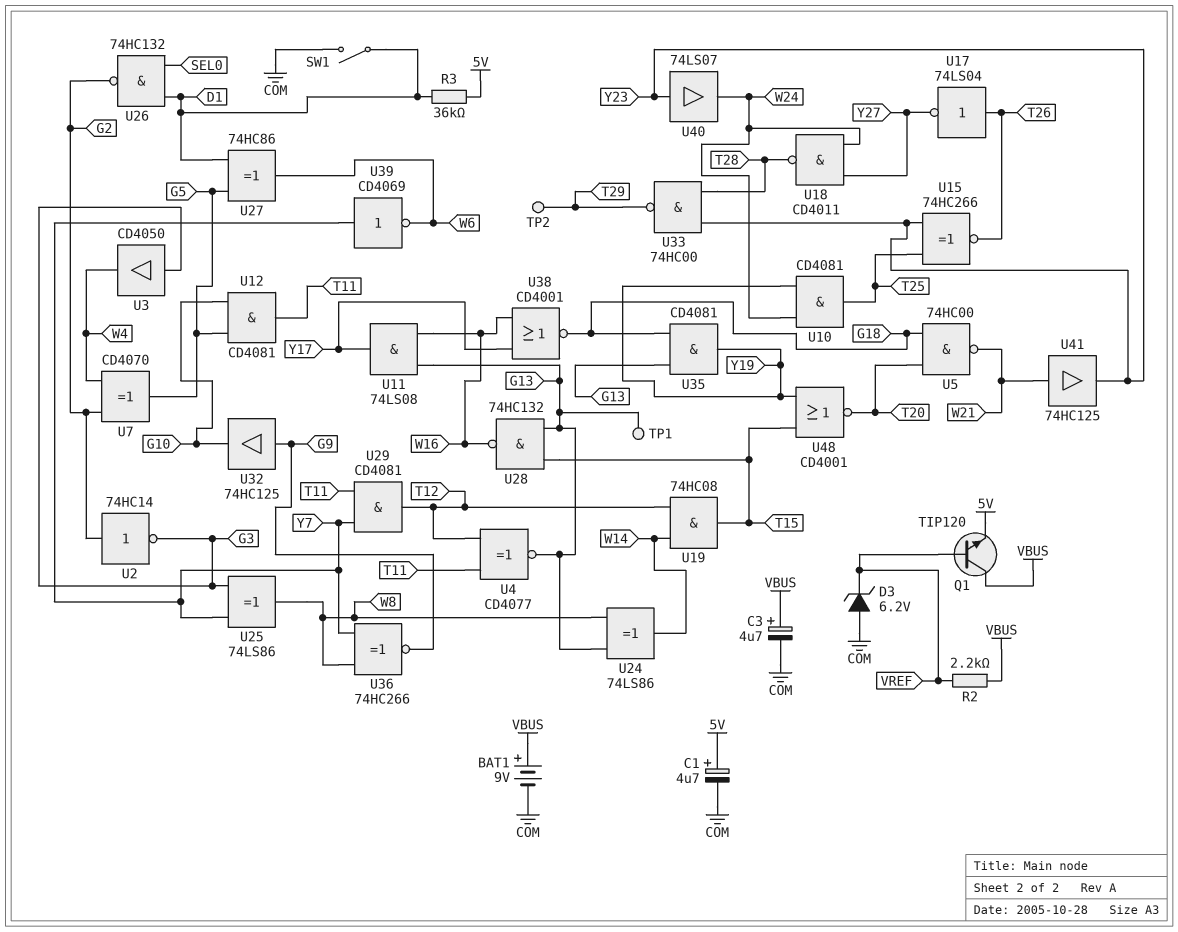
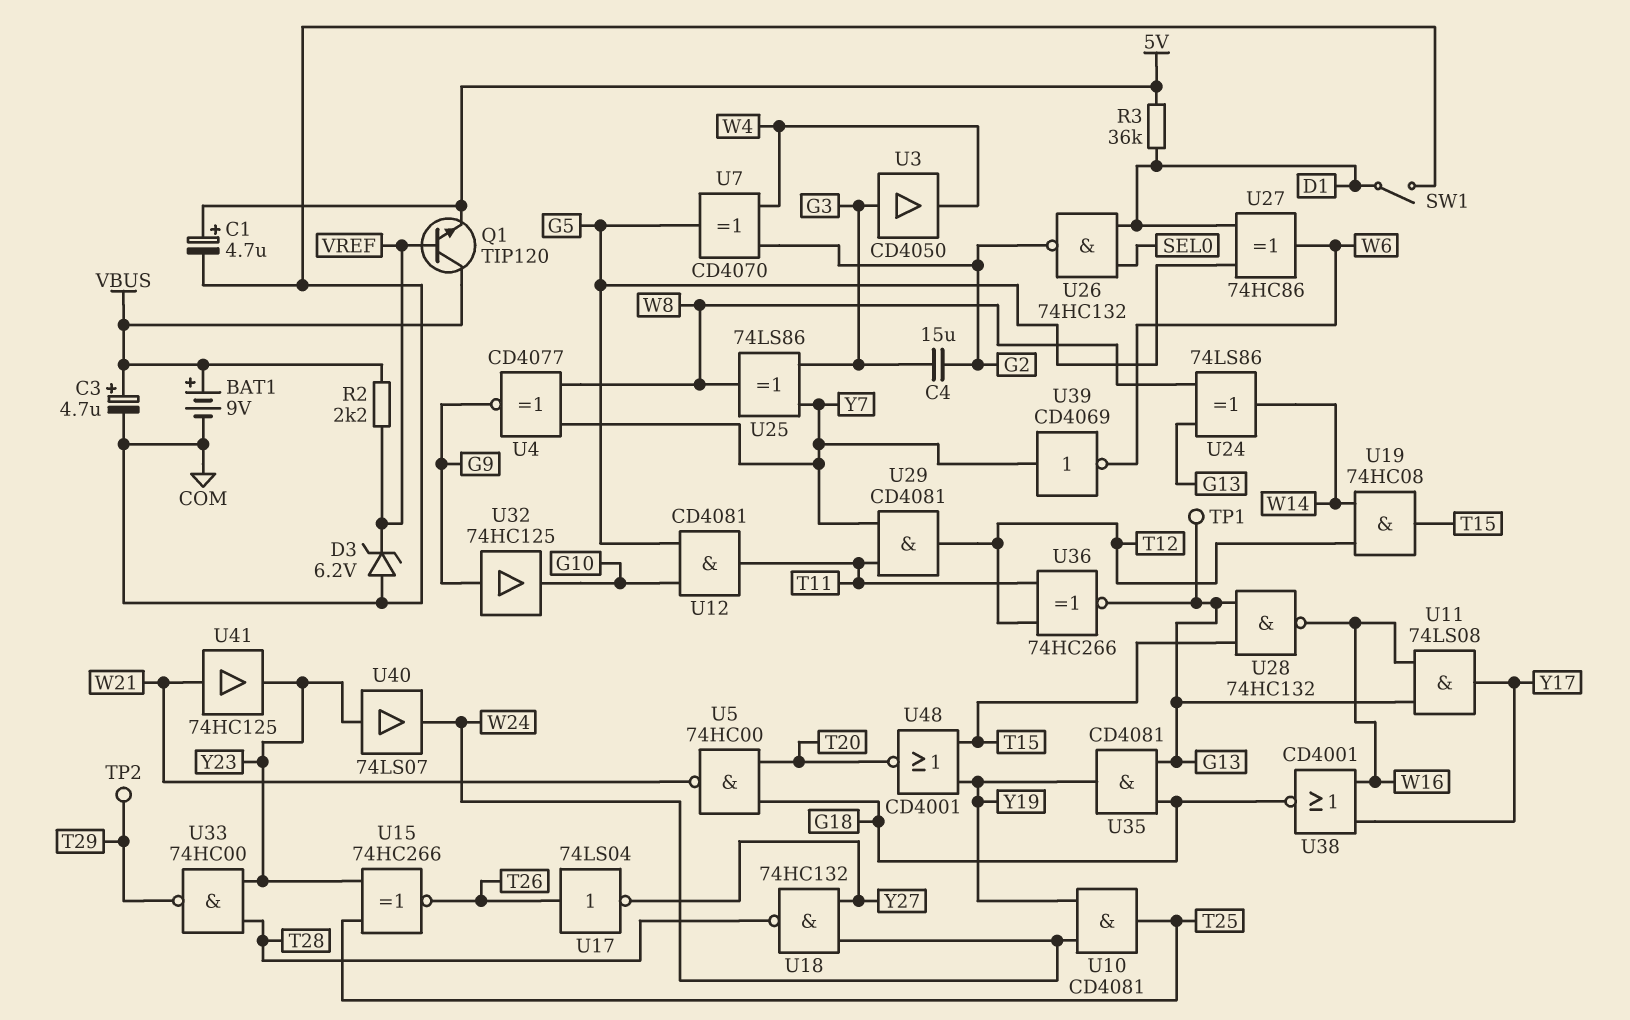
C4: none -> 15uF (G2, G3)
U2: NOT 74HC14 (in G2, out G3) -> none
U4: XNOR CD4077 (in T11, in T12, out G13) -> XNOR CD4077 (in W8, in Y7, out G9)
U18: NAND CD4011 (in W24, in Y27, out T28) -> NAND 74HC132 (in W24, in Y27, out T28)
U36: XNOR 74HC266 (in W8, in Y7, out G9) -> XNOR 74HC266 (in T11, in T12, out G13)

